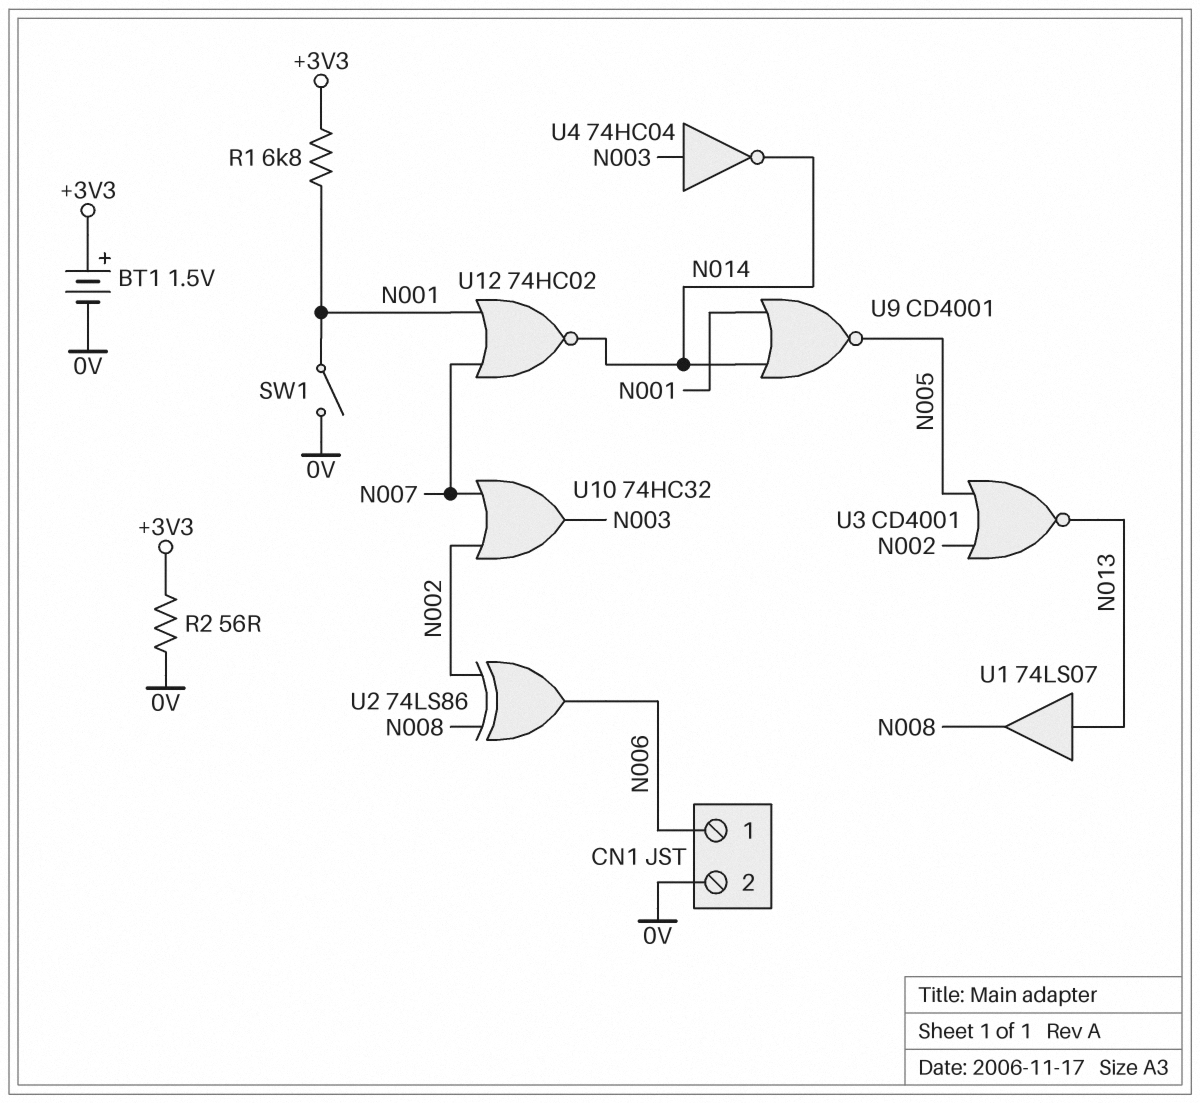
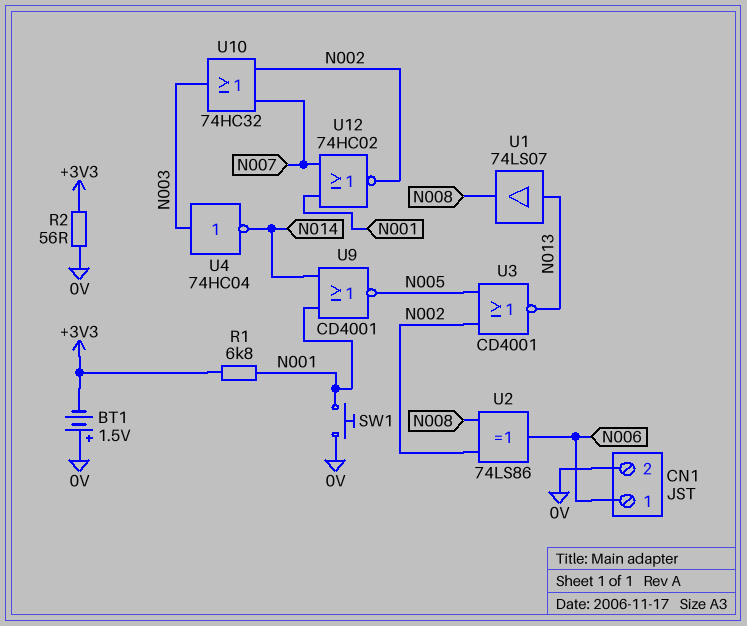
BT1: 1.5V (plus +3V3, minus 0V) -> 1.5V (plus 0V, minus +3V3)
SW1: switch (0V, N001) -> button (0V, N001)
U12: NOR 74HC02 (in N001, in N007, out N014) -> NOR 74HC02 (in N001, in N007, out N002)

